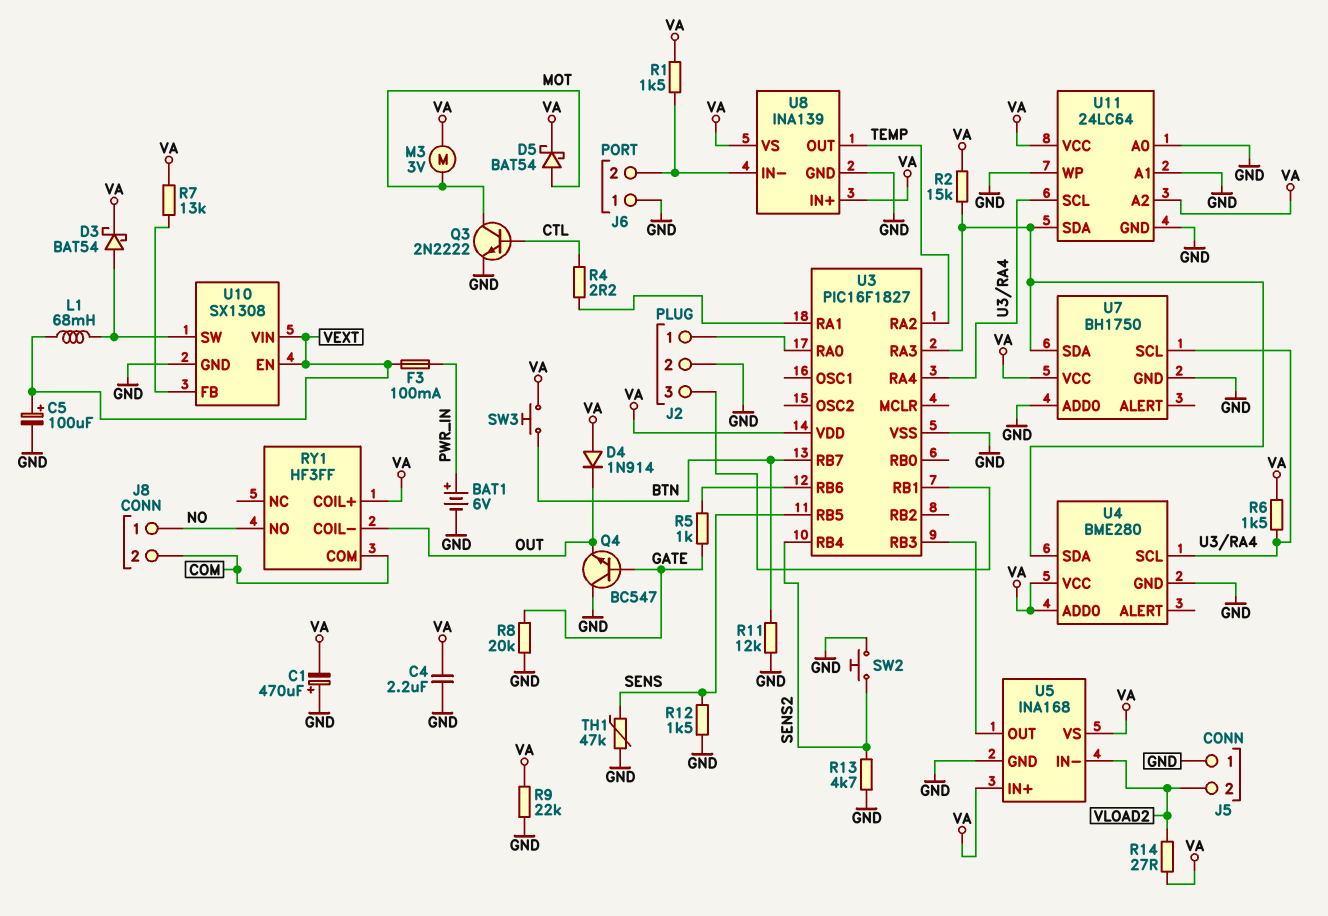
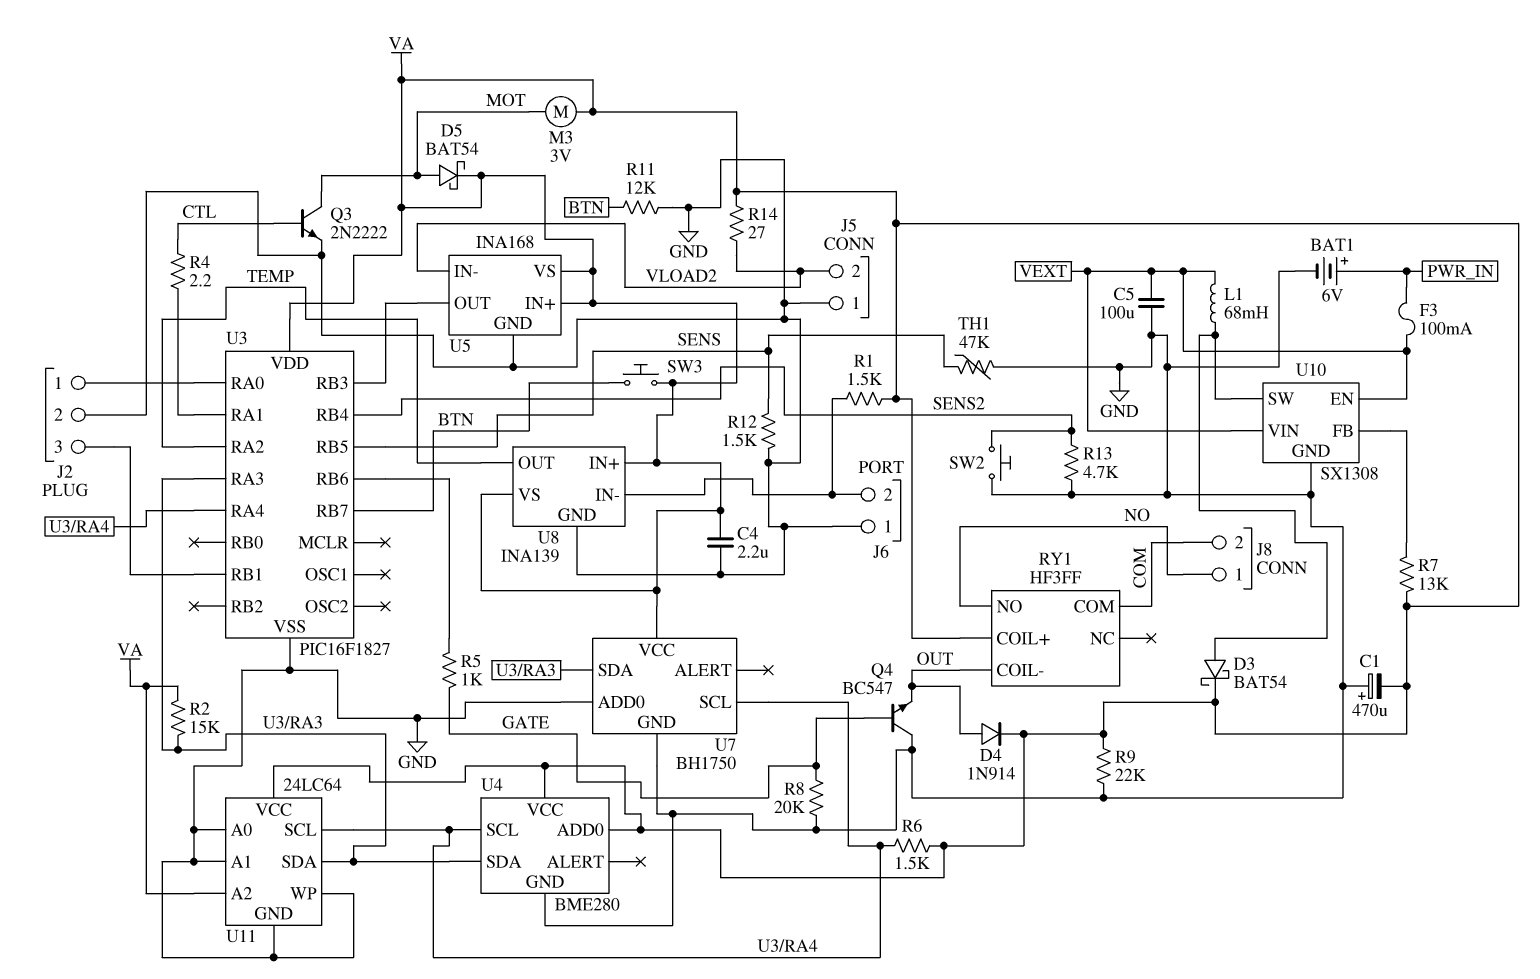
C5: 100uF (plus VEXT, minus GND) -> 100uF (GND, VEXT)
D4: diode 1N914 (A VA, K OUT) -> diode 1N914 (A OUT, K VA)

